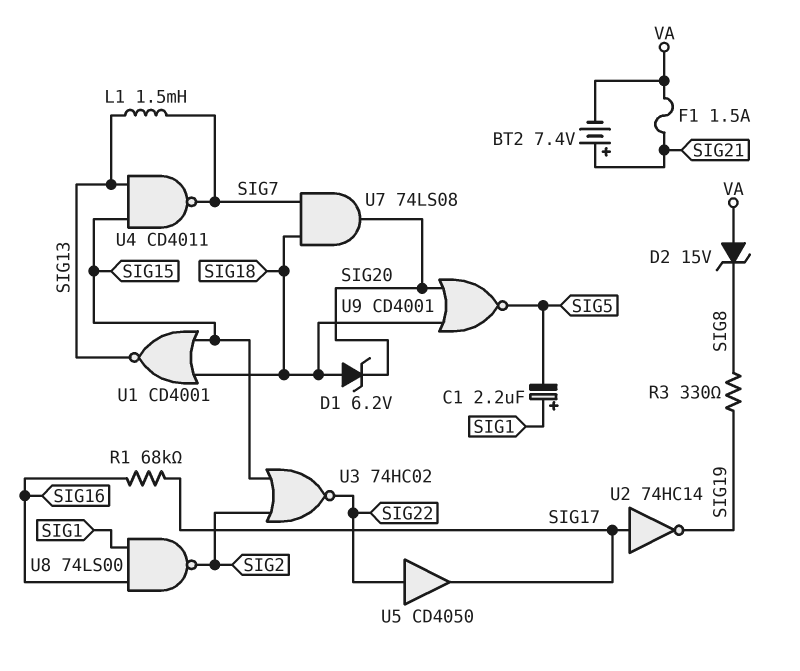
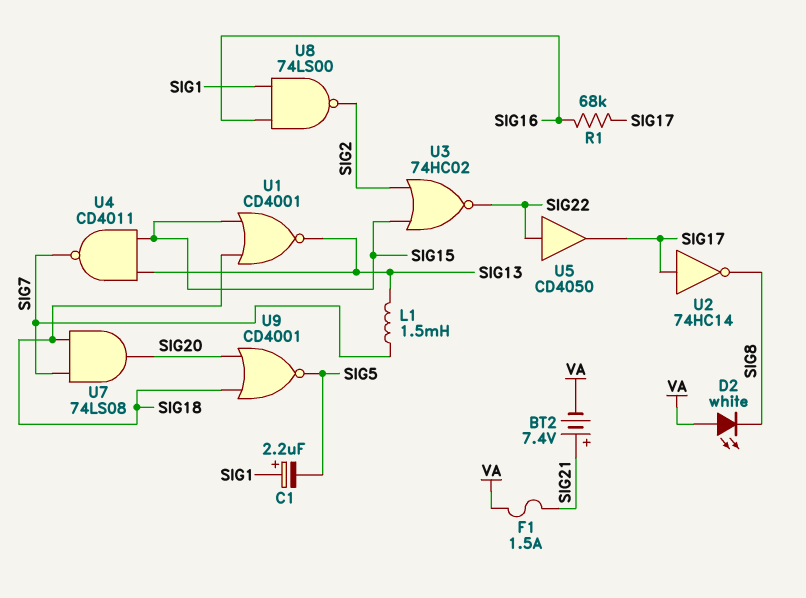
D1: zener 6.2V (A SIG18, K SIG20) -> none
D2: zener 15V (A VA, K SIG8) -> LED white (A VA, K SIG8)
R3: 330 (SIG8, SIG19) -> none
U2: NOT 74HC14 (in SIG17, out SIG19) -> NOT 74HC14 (in SIG17, out SIG8)

